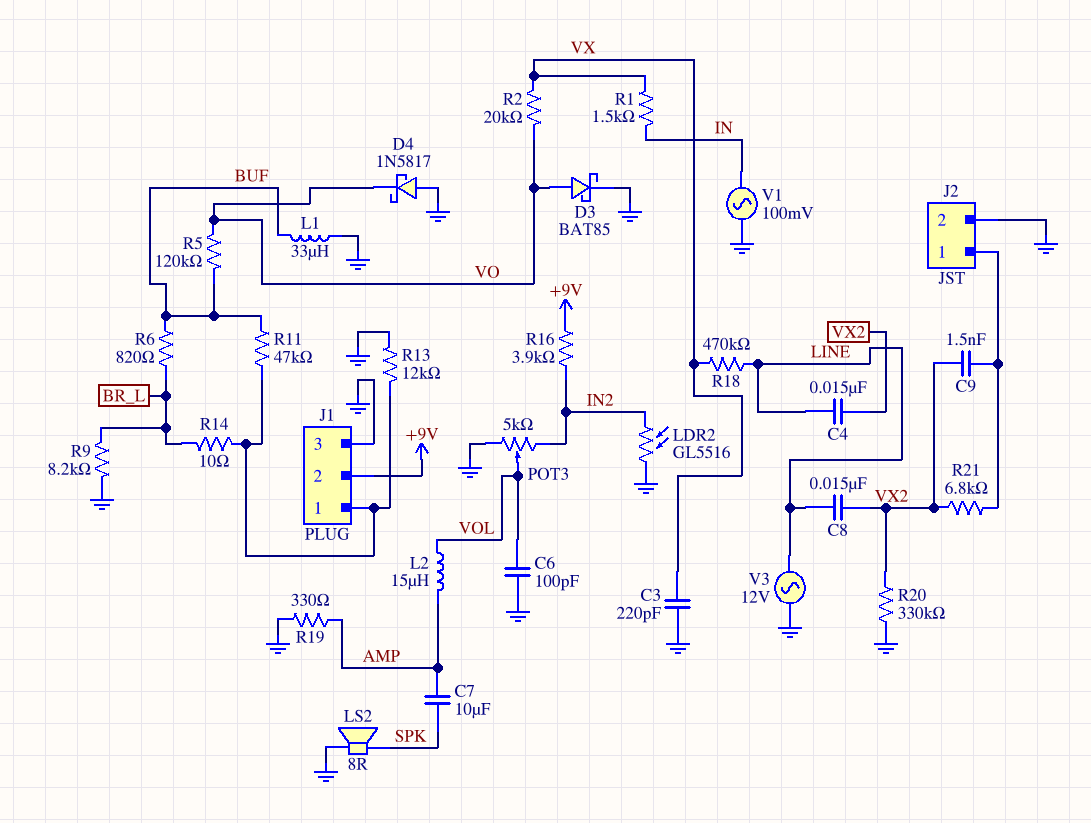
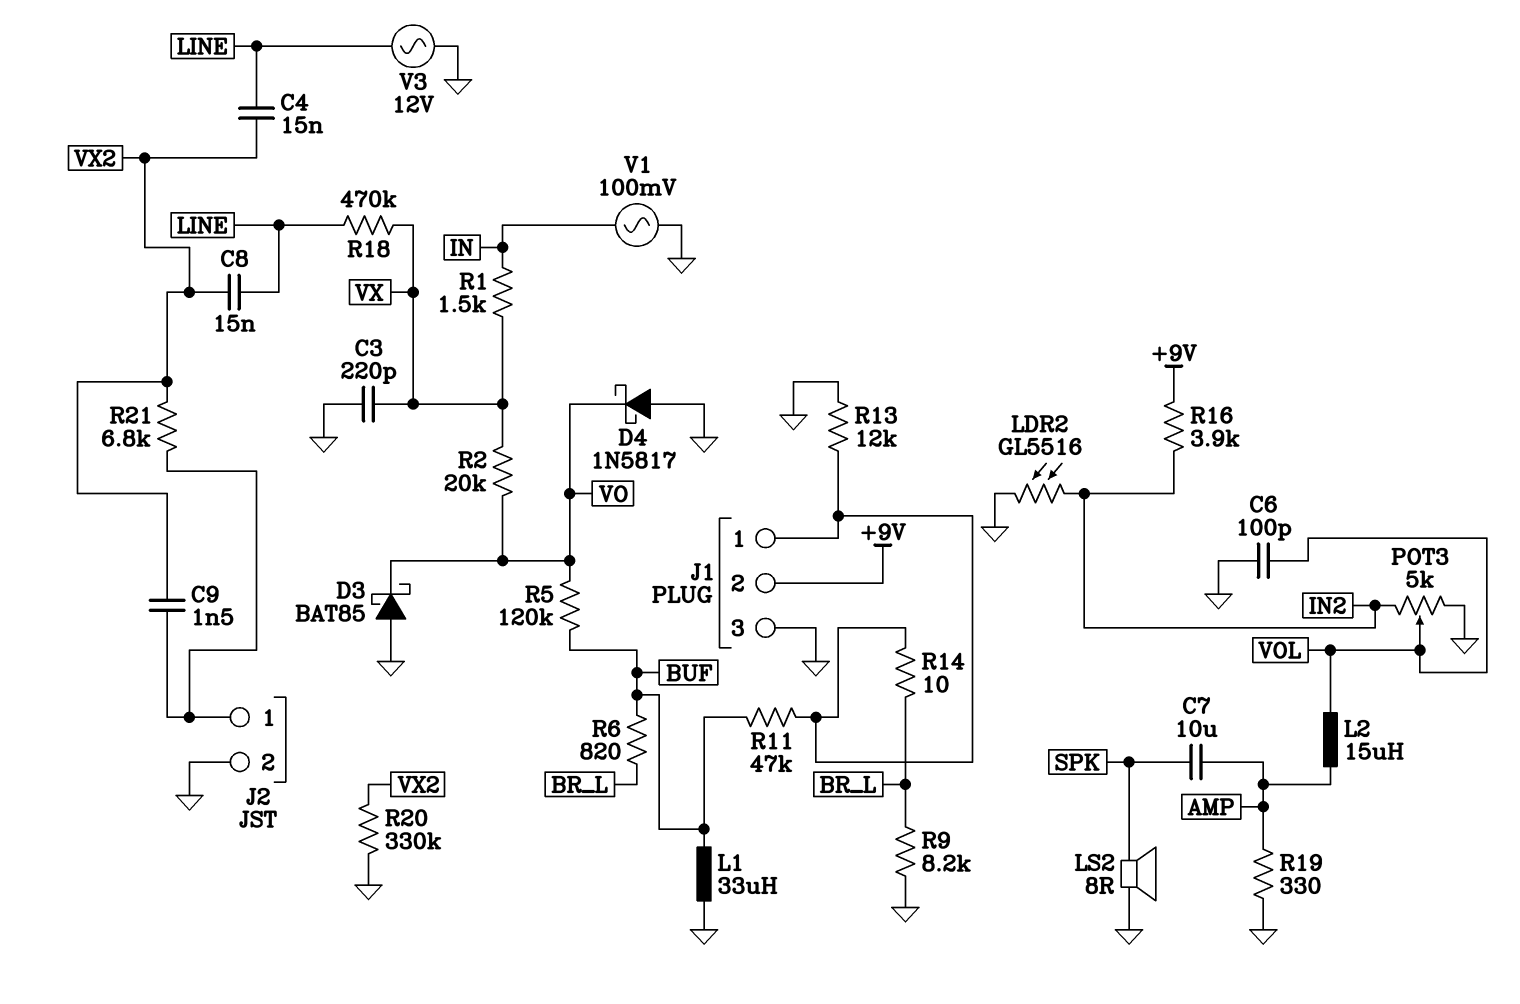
D3: schottky BAT85 (A VO, K GND) -> schottky BAT85 (A GND, K VO)

